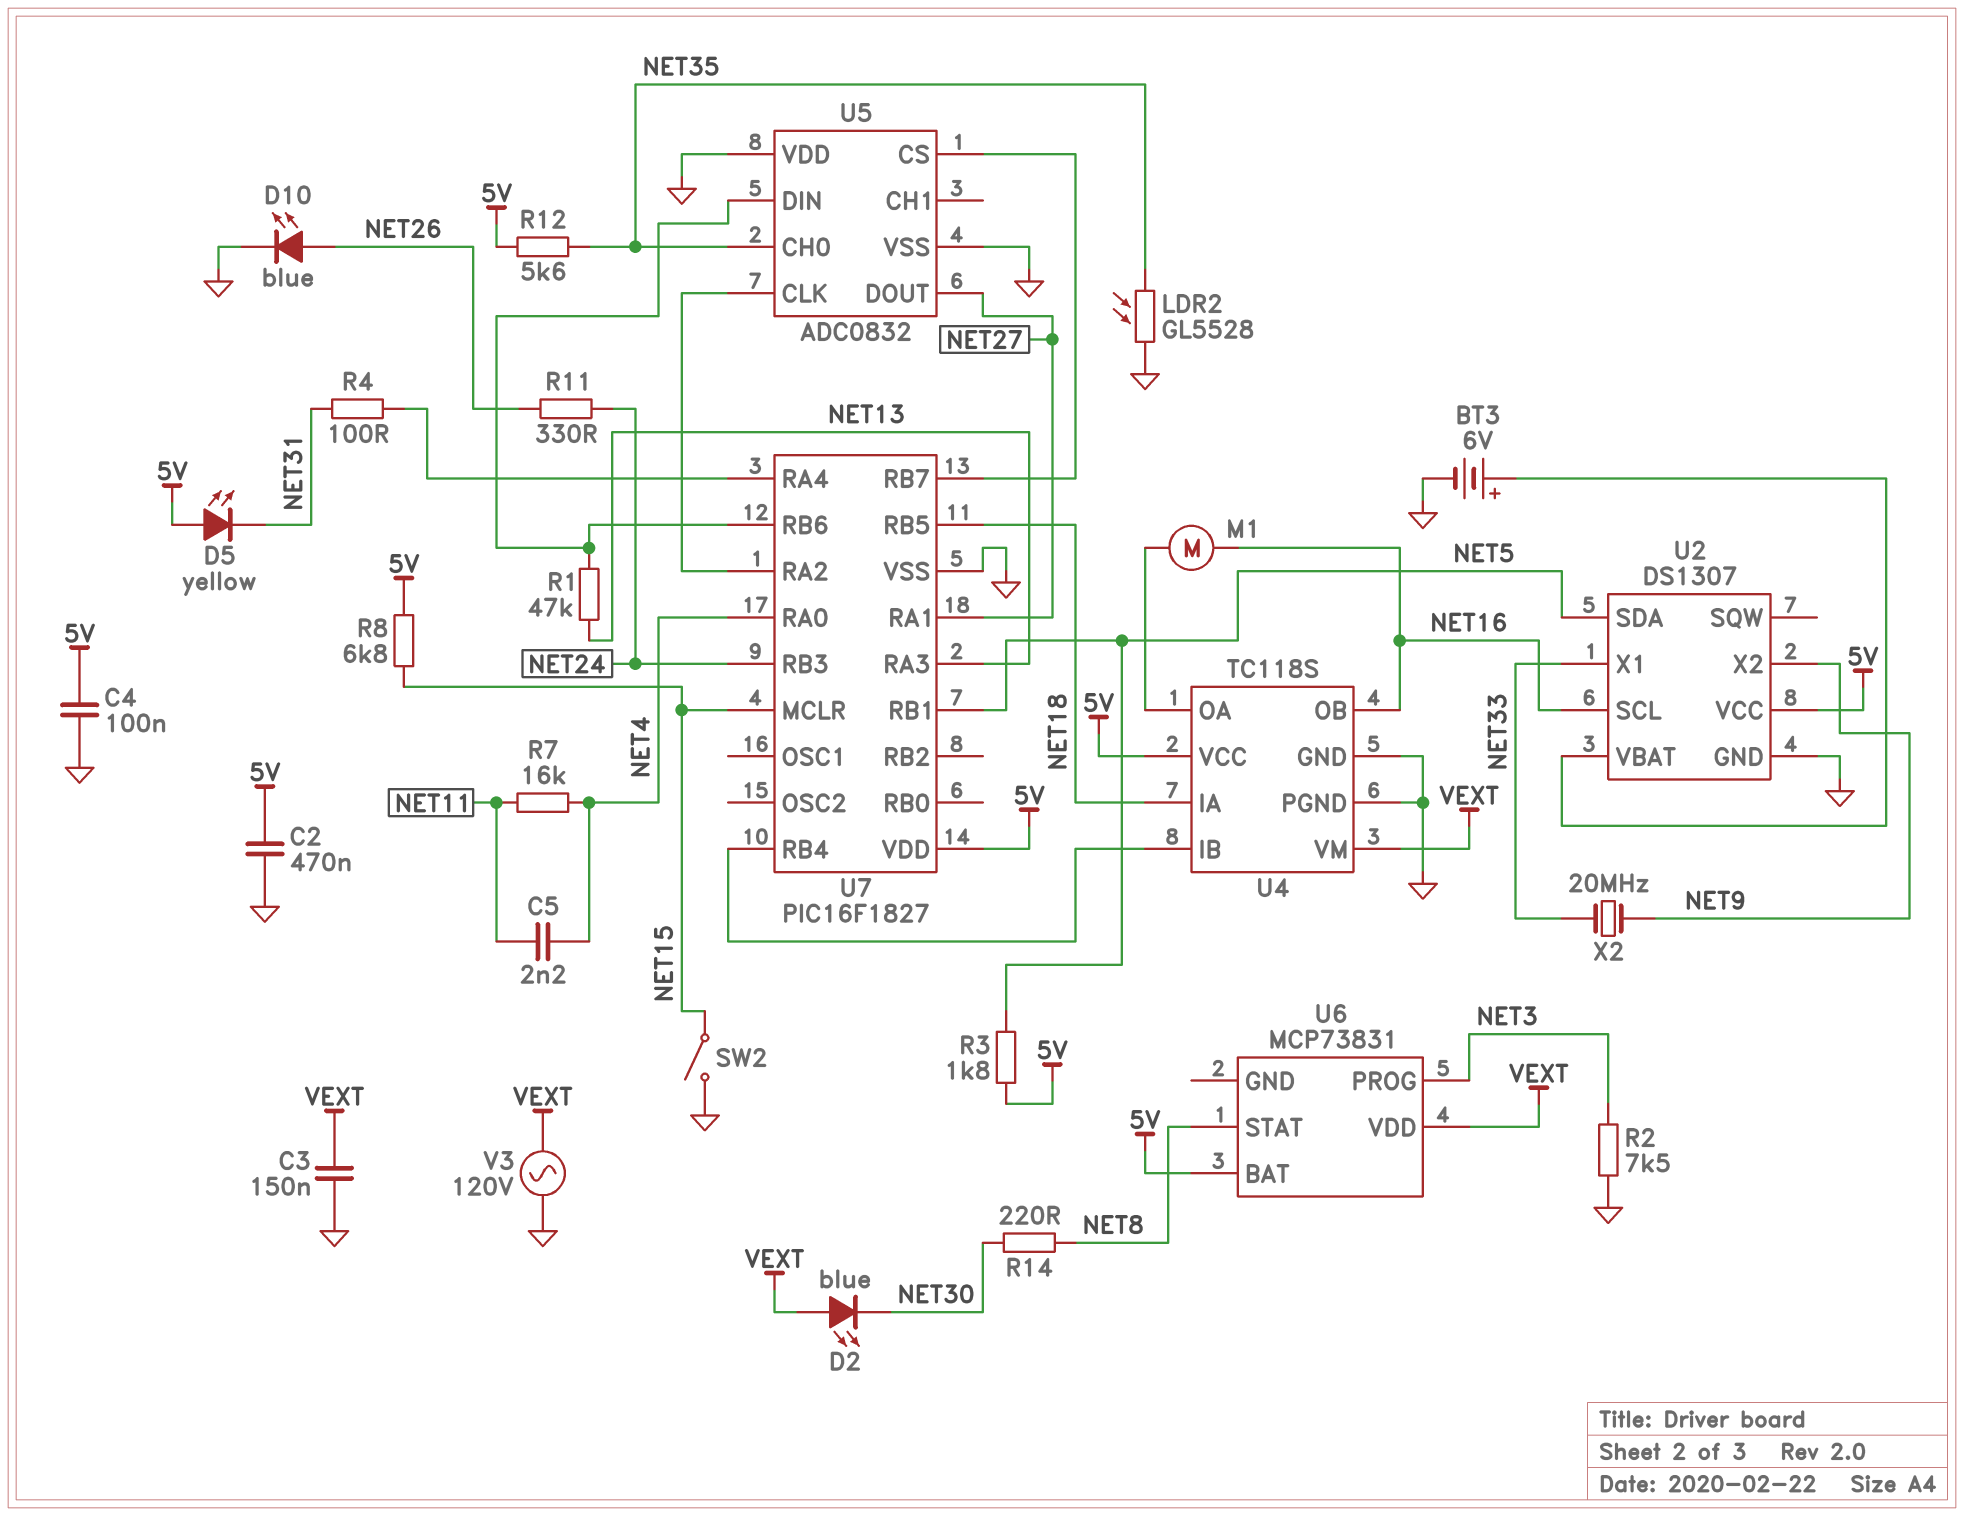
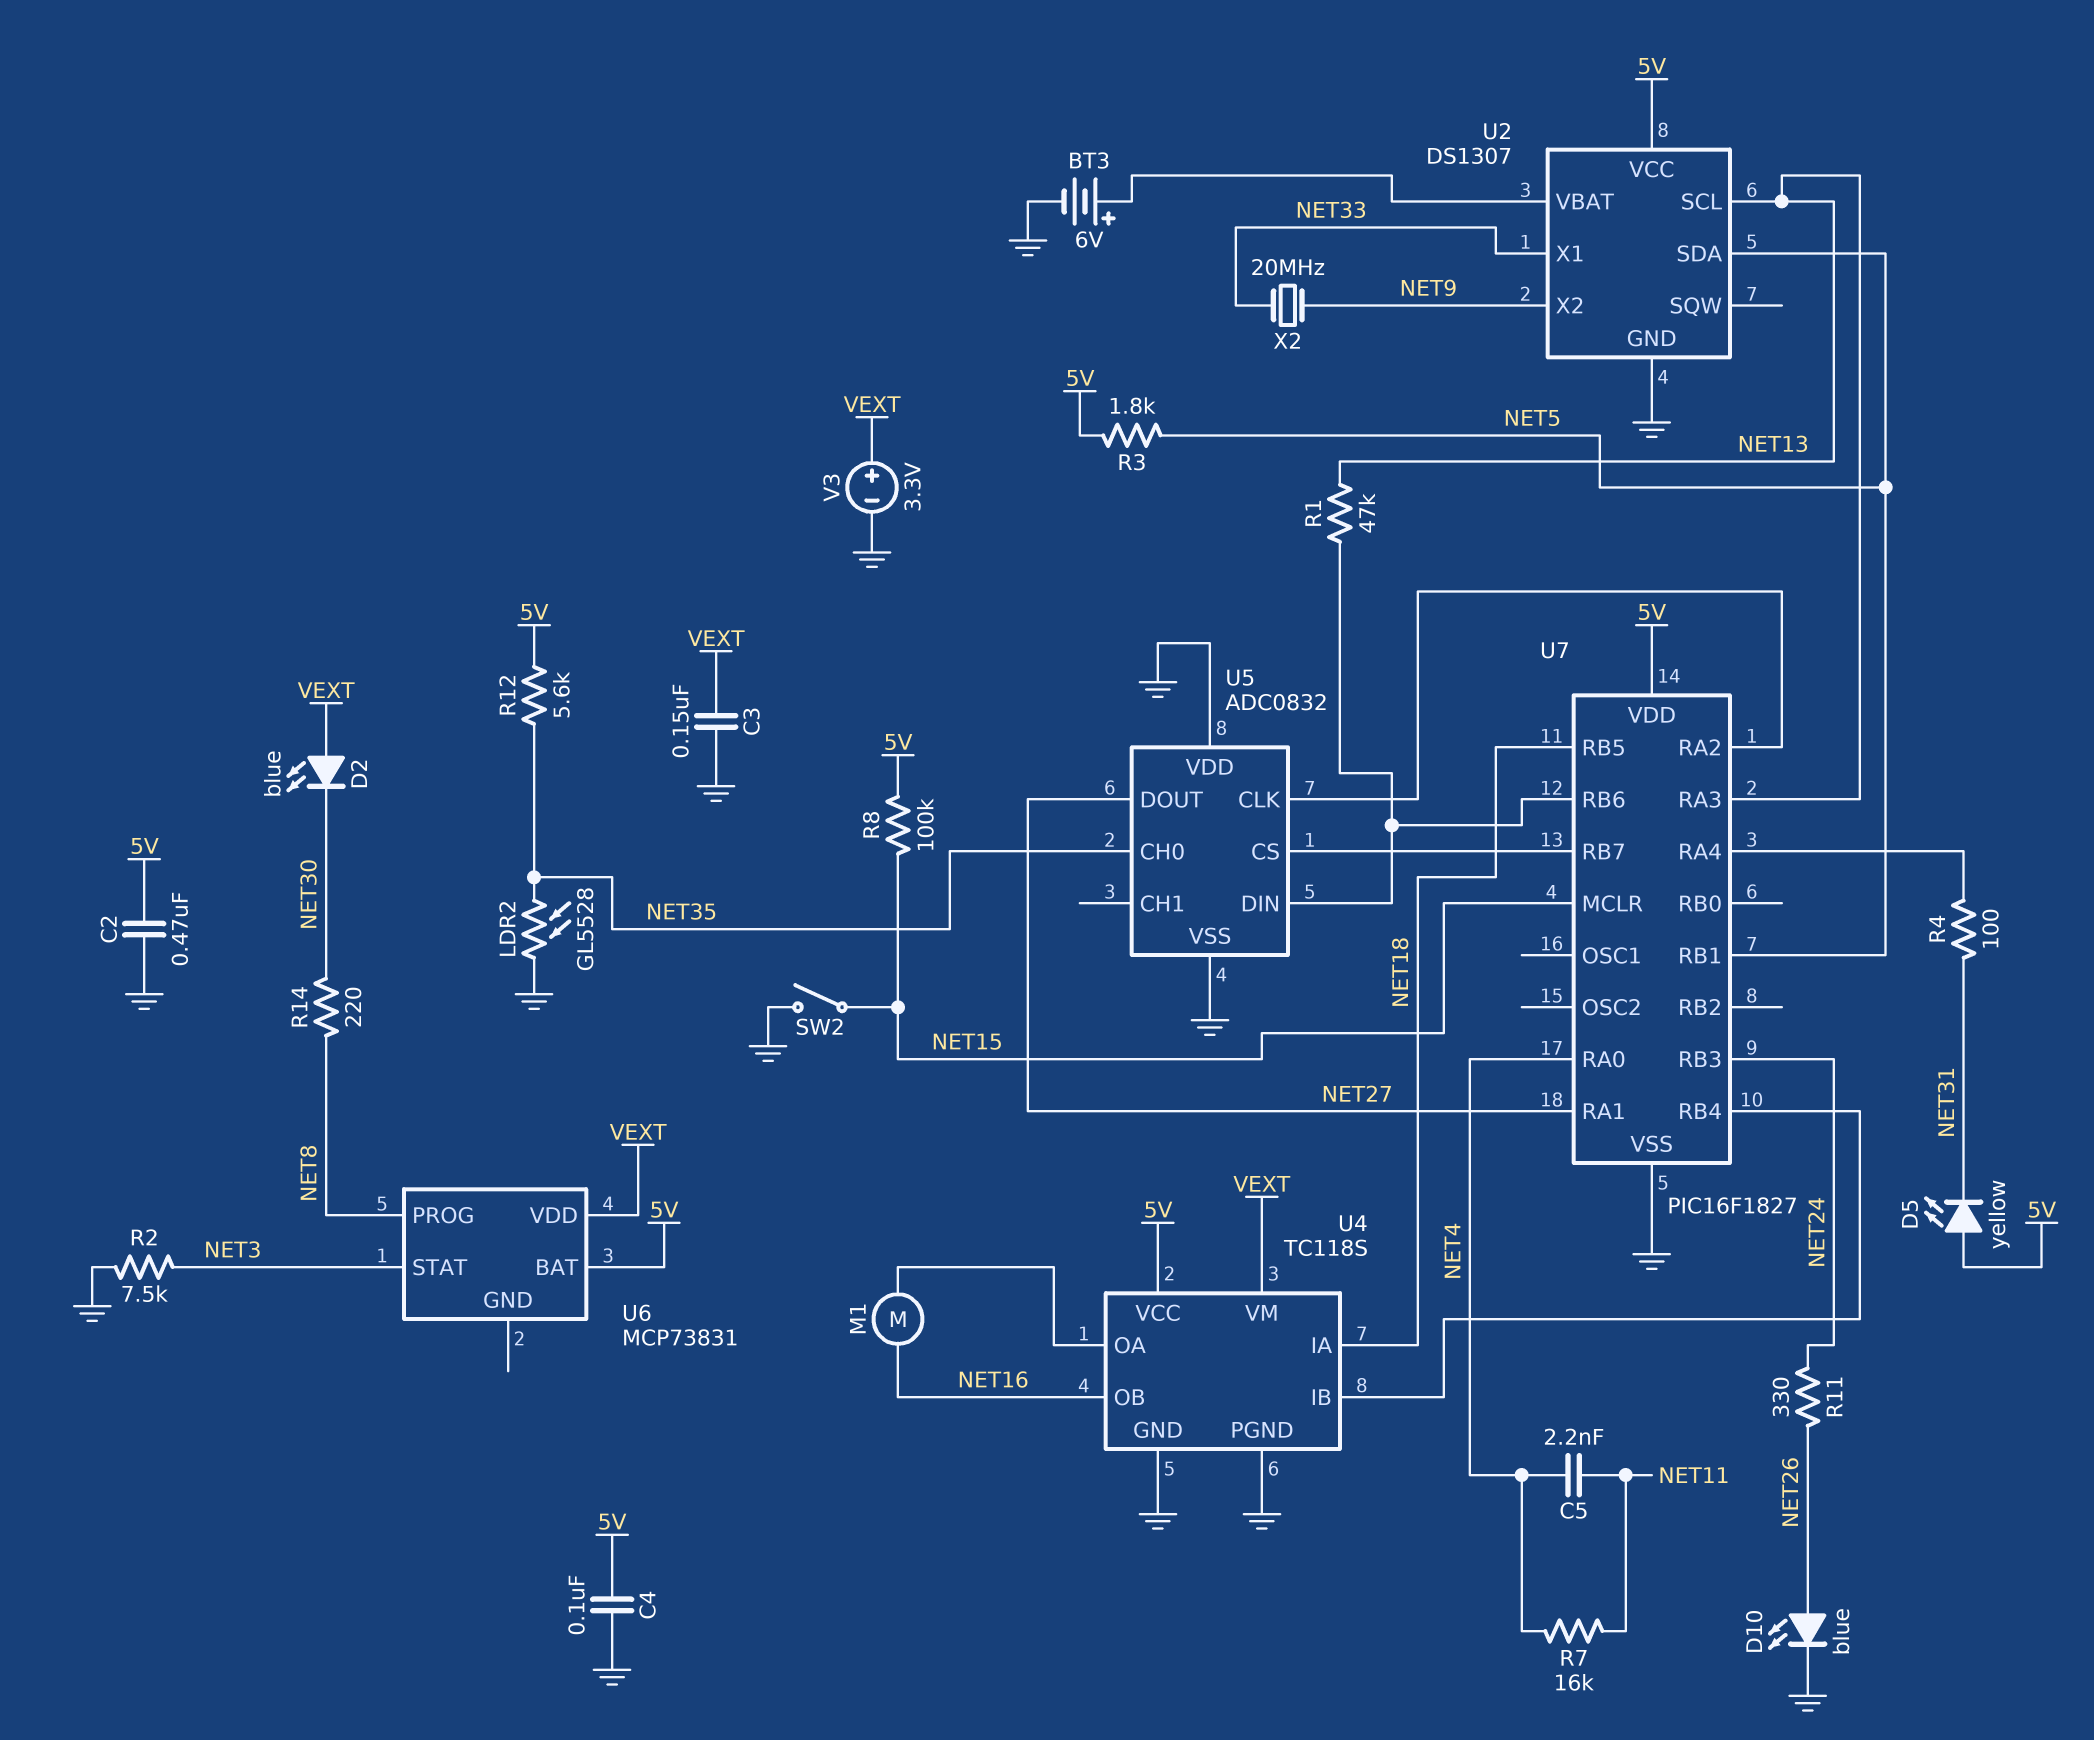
R8: 6.8k (5V, NET15) -> 100k (5V, NET15)
U2 pin SCL: NET16 -> NET13
U6 pin PROG: NET3 -> NET8
U6 pin STAT: NET8 -> NET3
V3: AC 120V (GND, VEXT) -> 3.3V (plus VEXT, minus GND)

